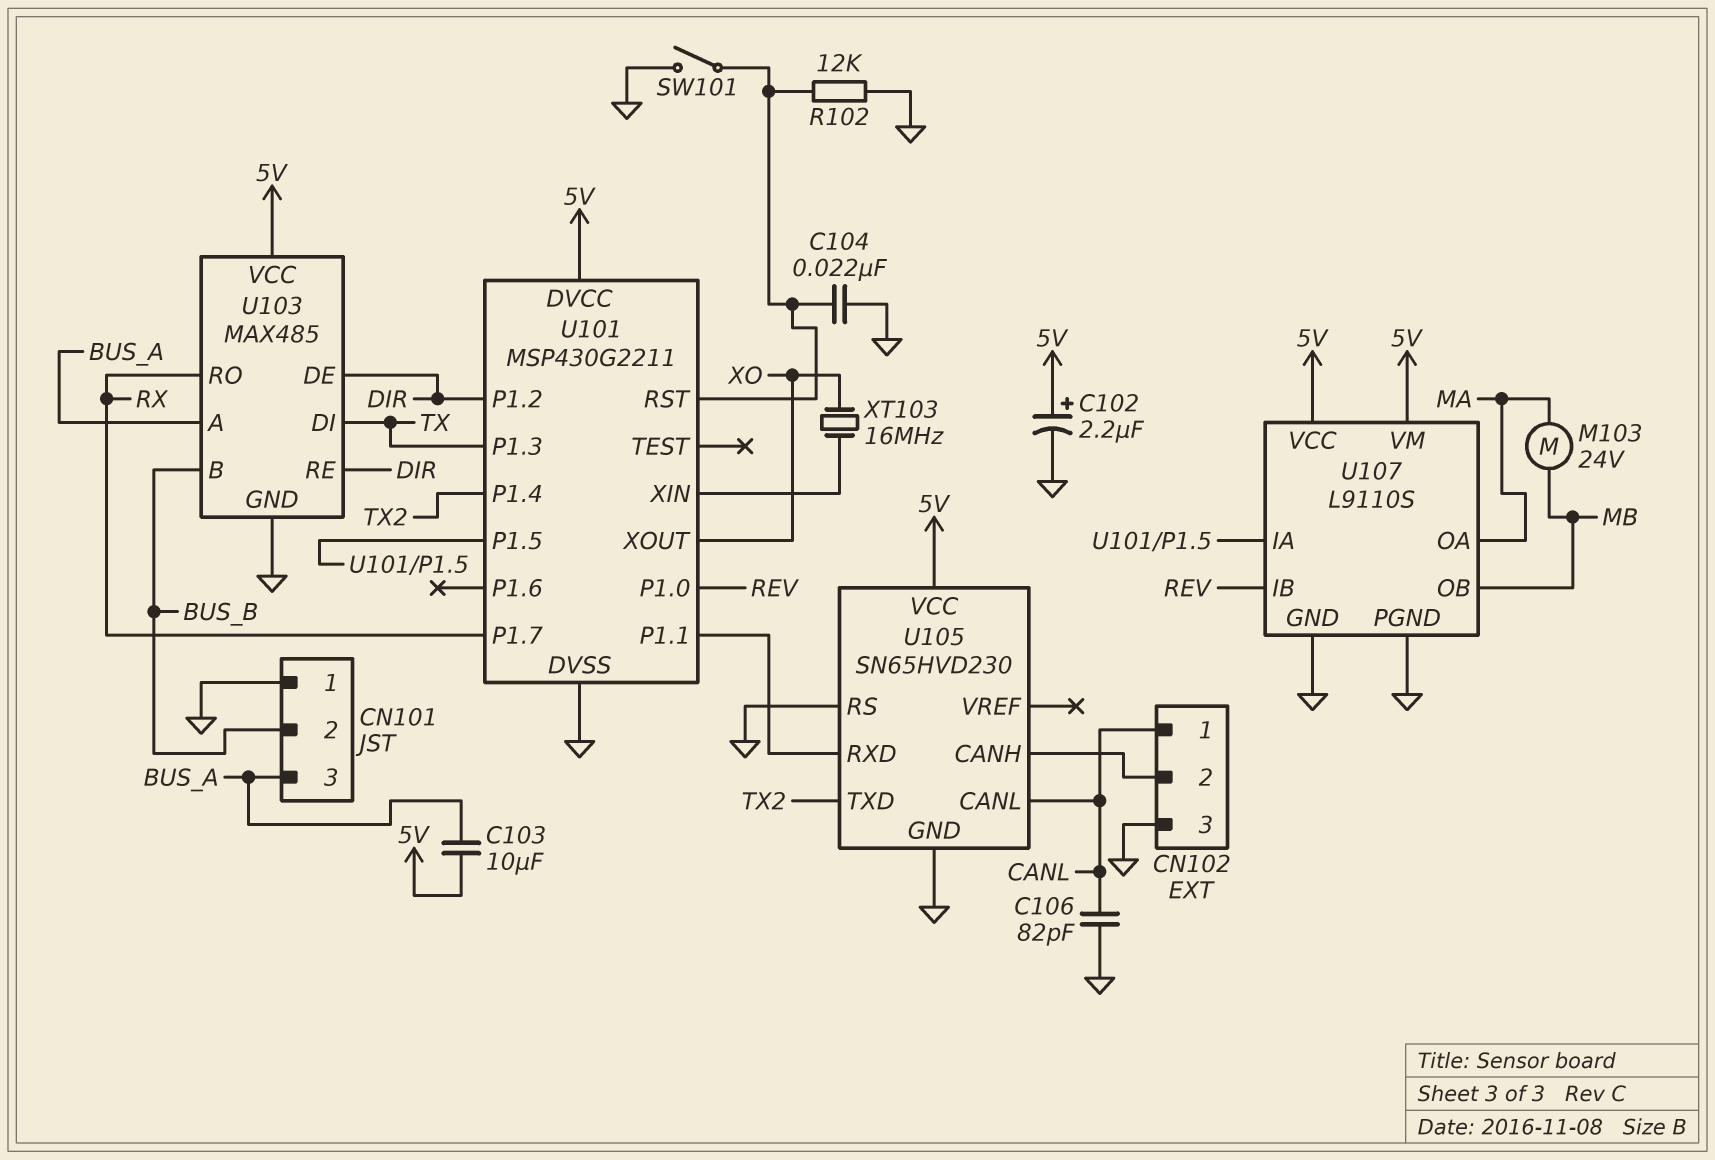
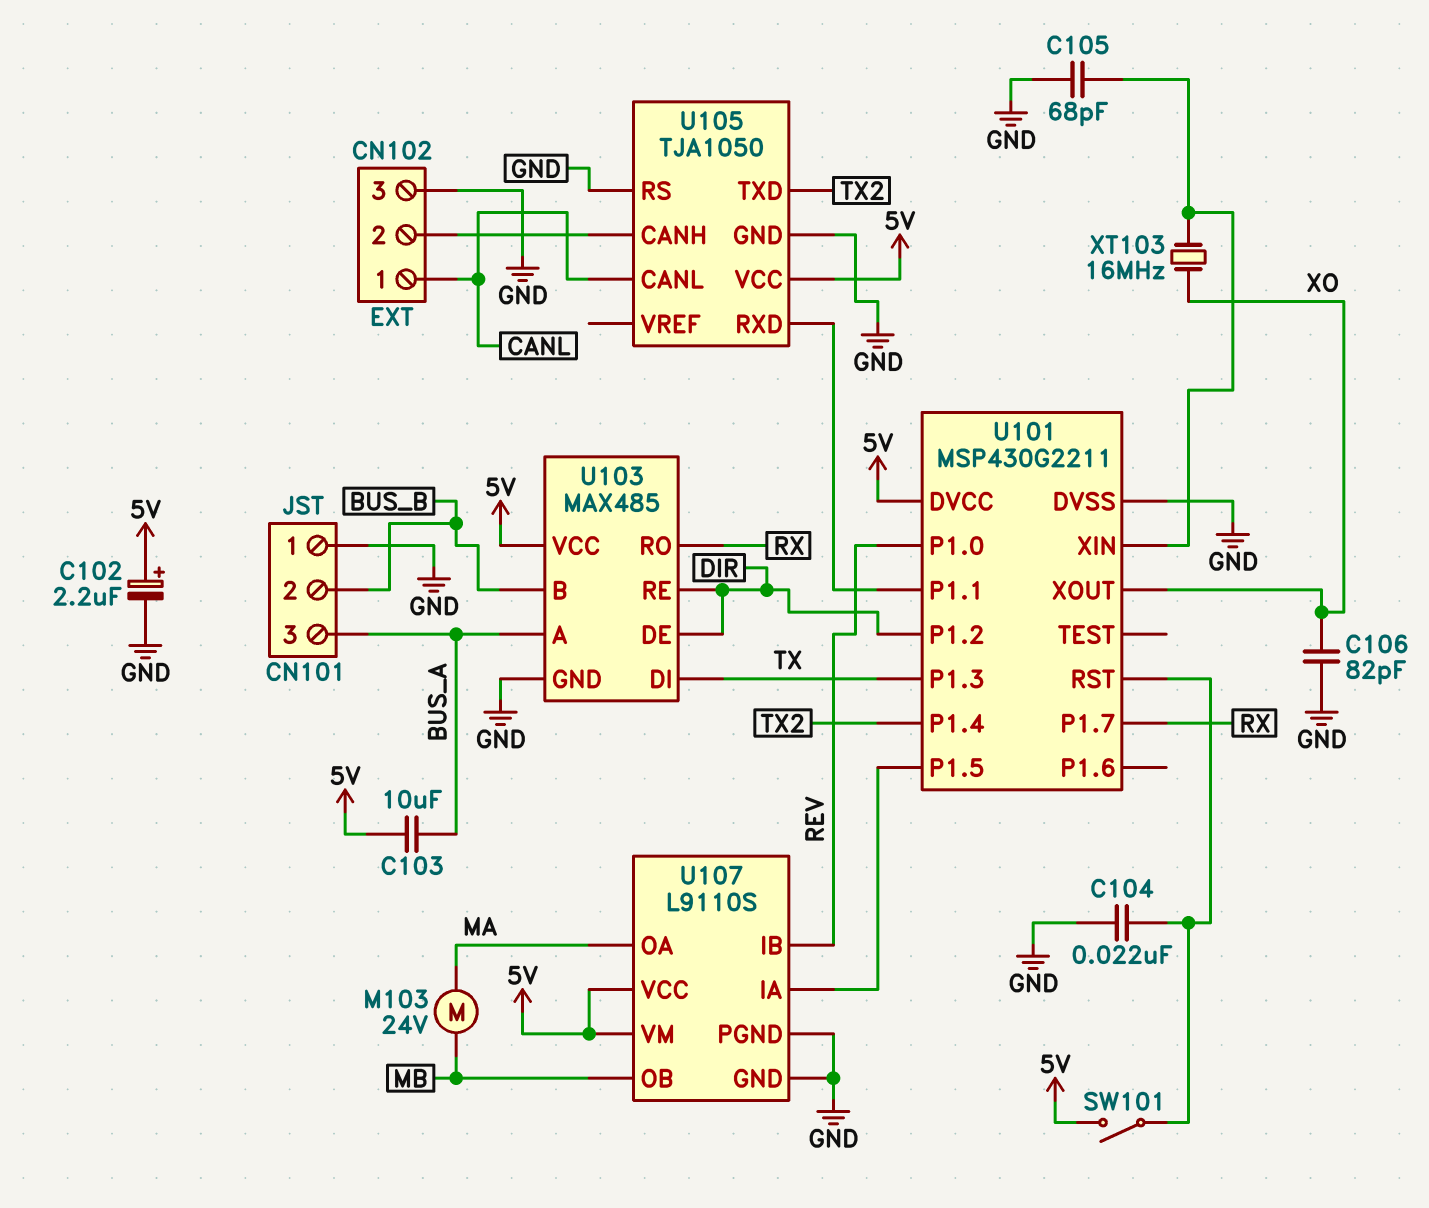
C105: none -> 68pF (GND, U101/XIN)
C106: 82pF (CANL, GND) -> 82pF (GND, XO)
R102: 12k (GND, U101/RST) -> none
SW101: switch (GND, U101/RST) -> switch (5V, U101/RST)
U105: SN65HVD230 -> TJA1050

